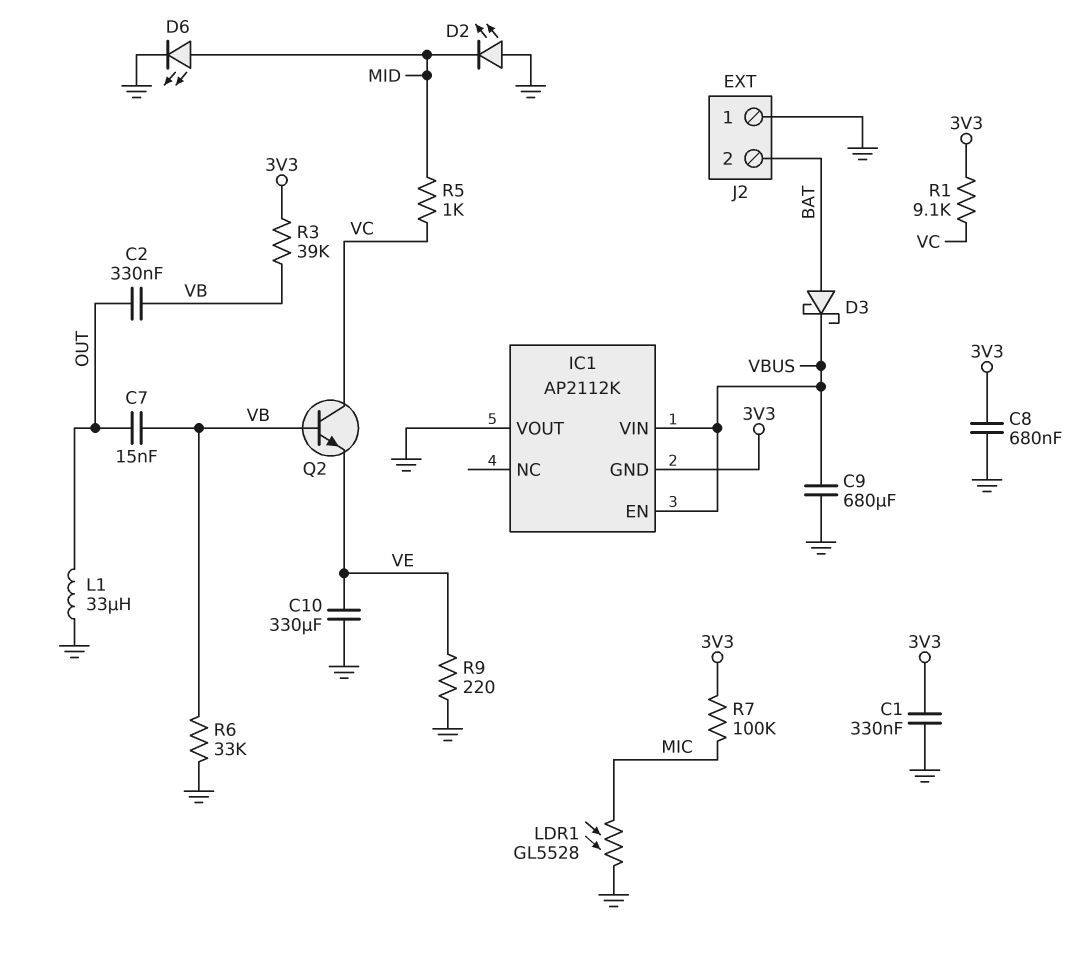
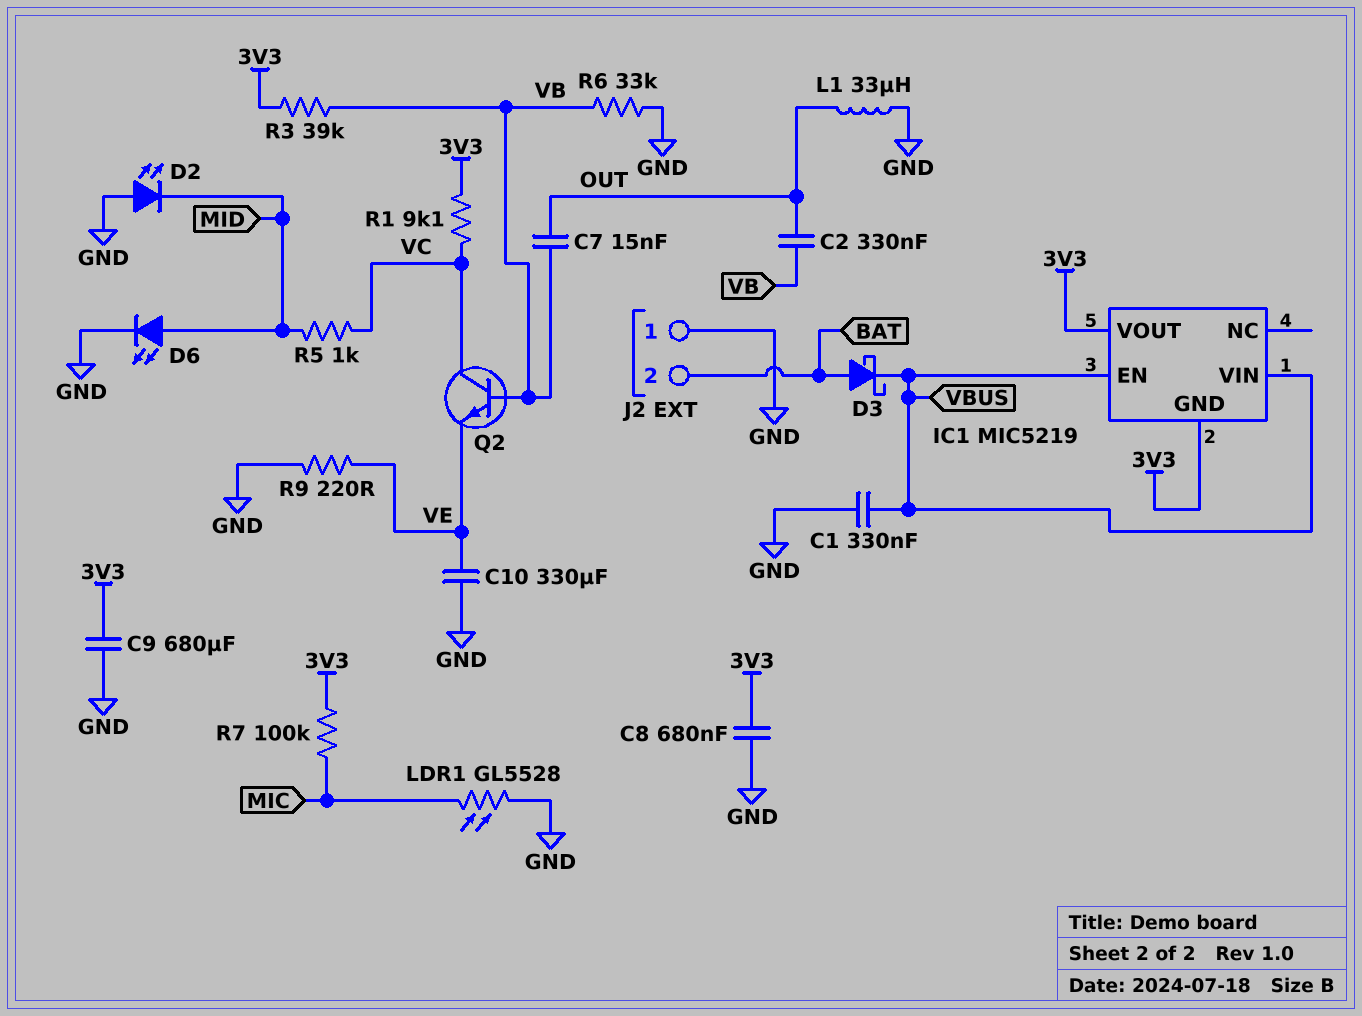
C1: 330nF (3V3, GND) -> 330nF (GND, VBUS)
C9: 680uF (GND, VBUS) -> 680uF (3V3, GND)
IC1: AP2112K -> MIC5219
IC1 pin VOUT: GND -> 3V3

